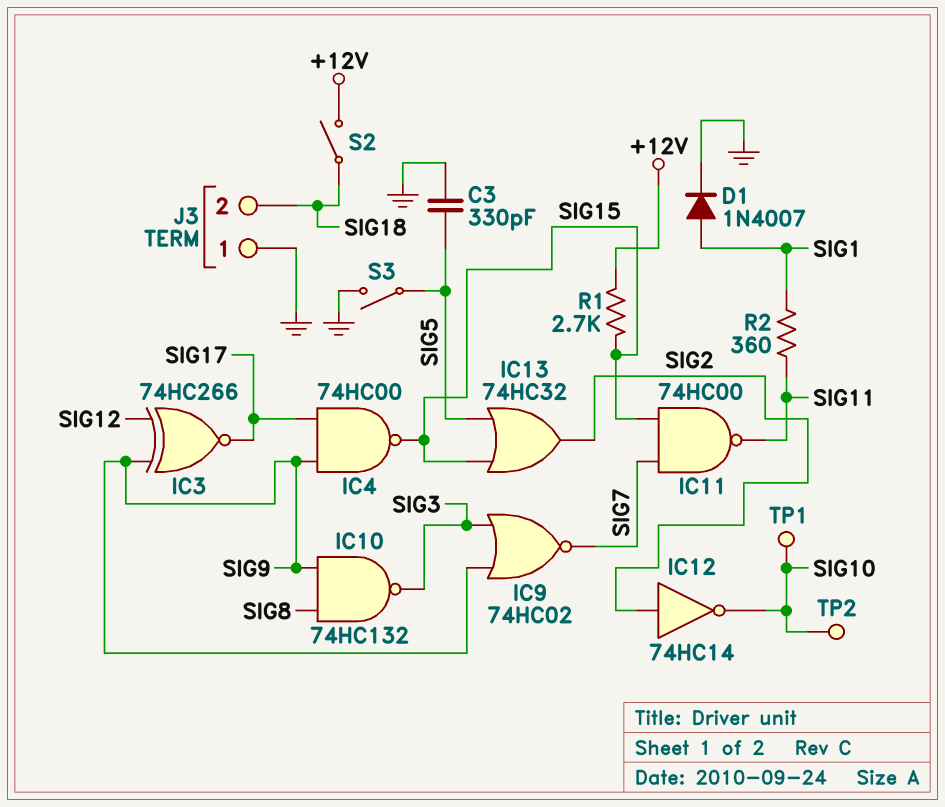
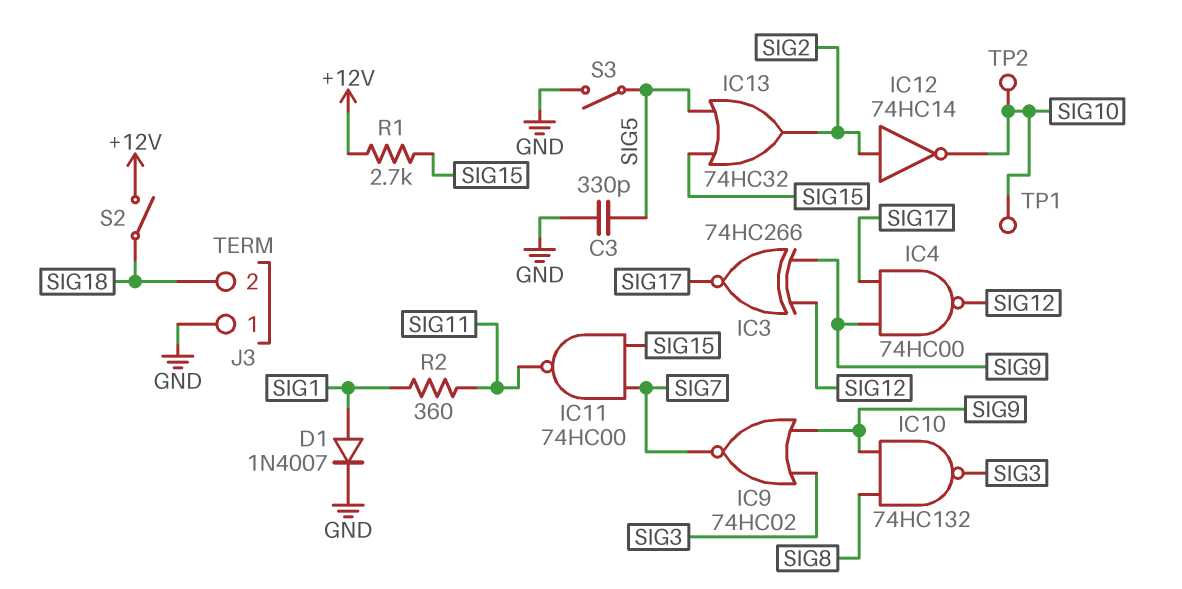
IC4: NAND 74HC00 (in SIG9, in SIG17, out SIG15) -> NAND 74HC00 (in SIG9, in SIG17, out SIG12)

